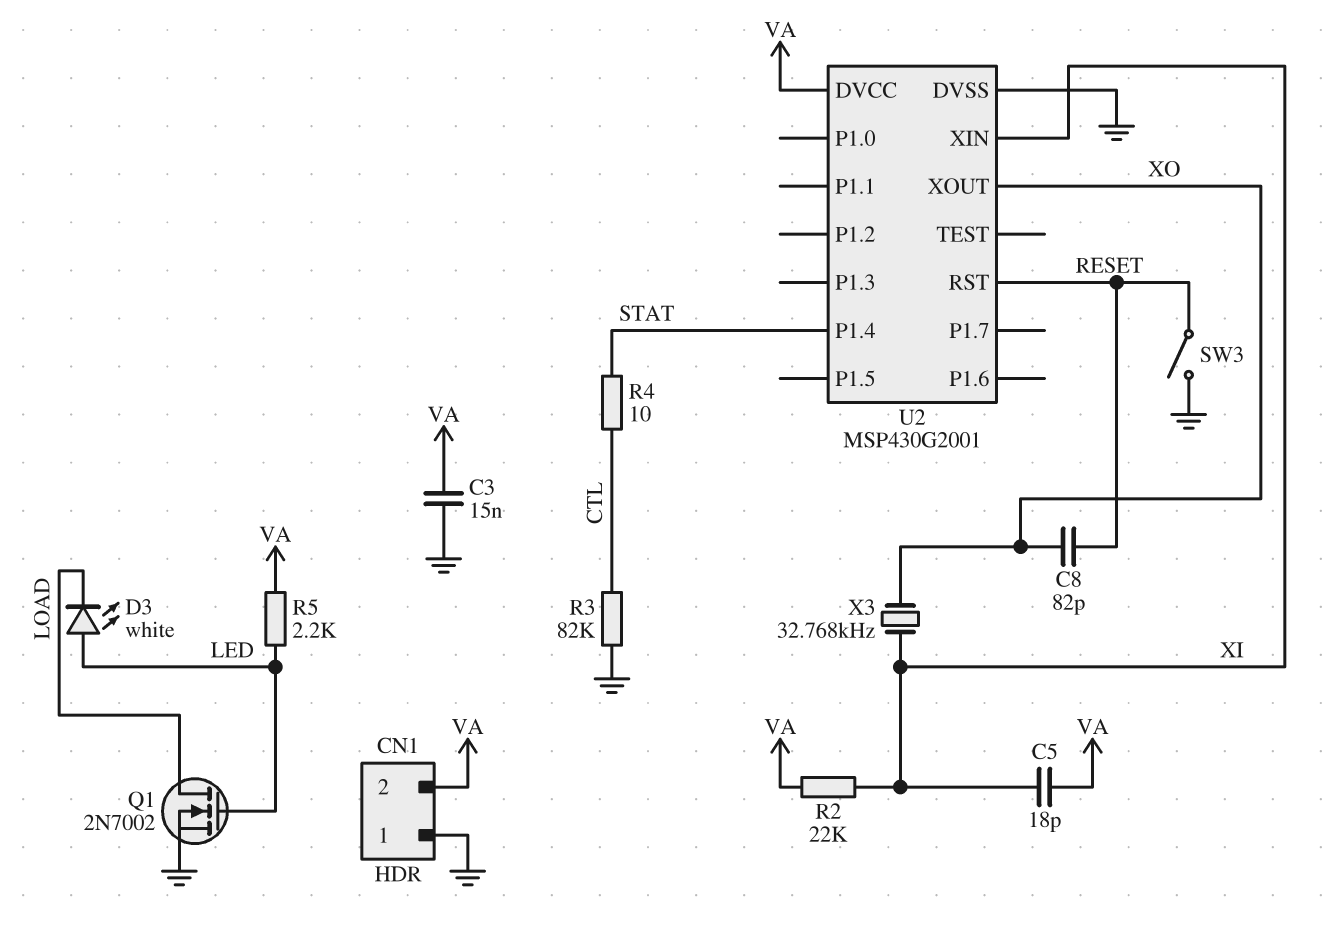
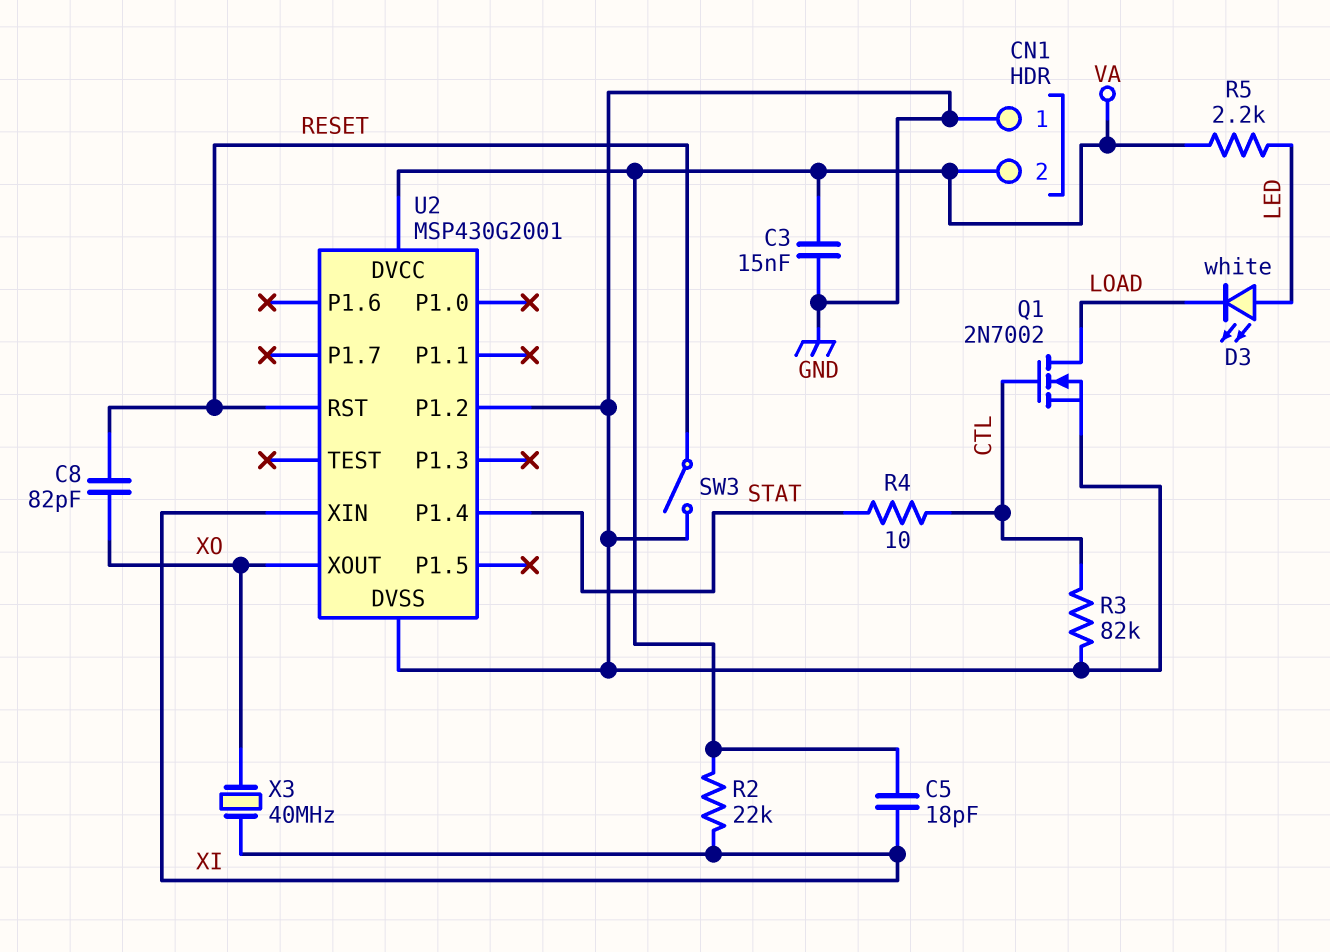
Q1: NMOS 2N7002 (G LED, D LOAD, S GND) -> NMOS 2N7002 (G CTL, D LOAD, S GND)
U2 pin P1.2: none -> GND
X3: 32.768kHz (XI, XO) -> 40MHz (XI, XO)

